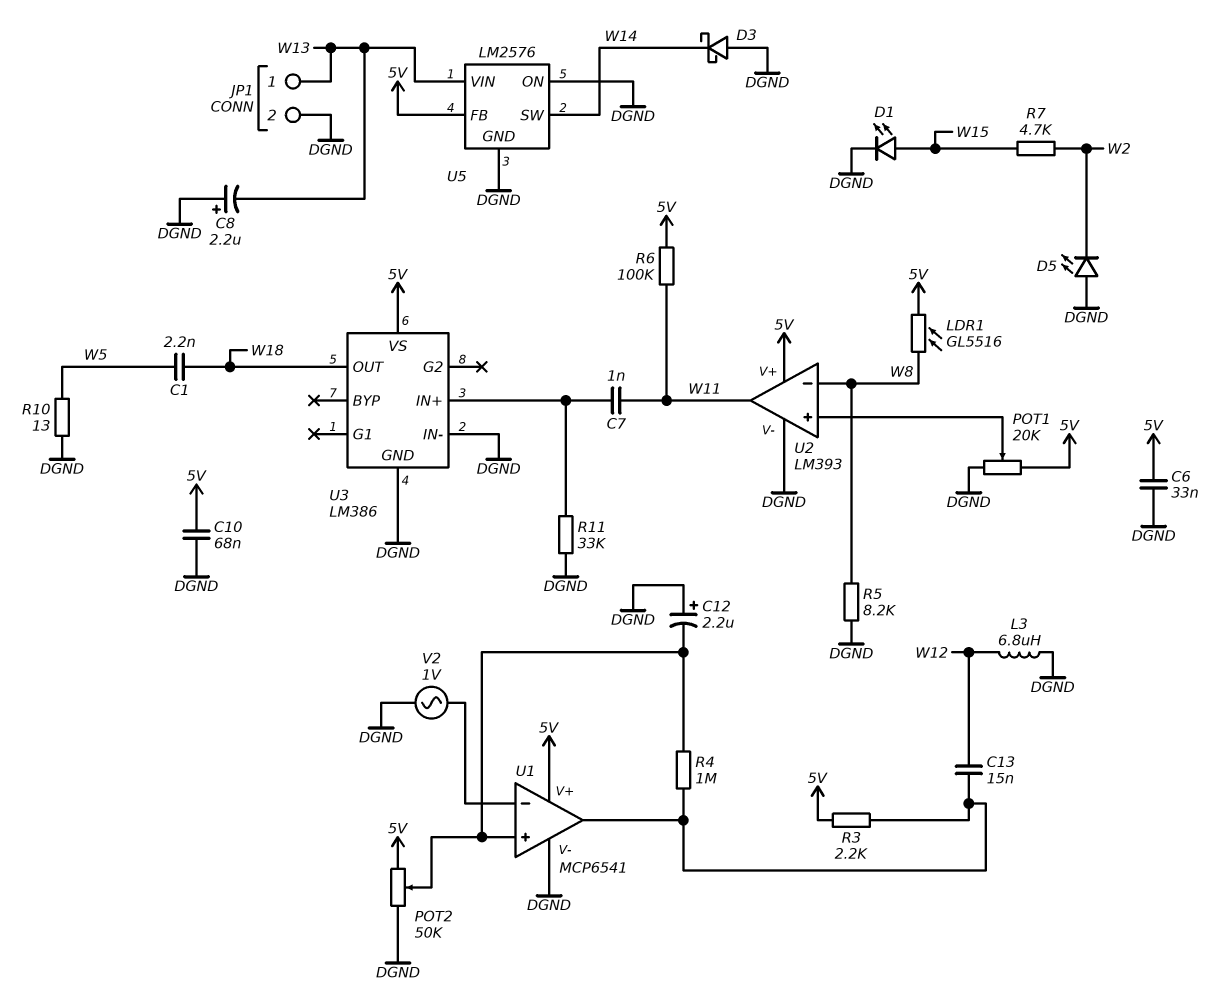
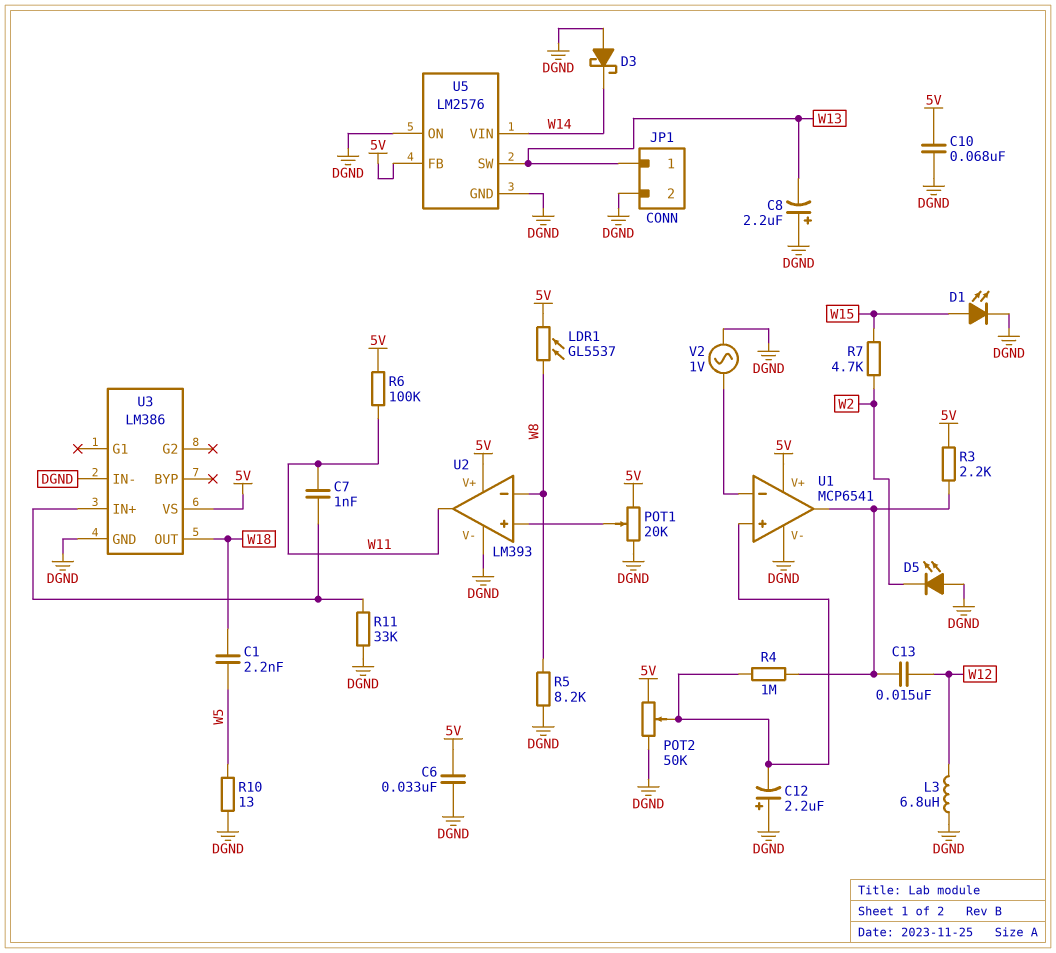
LDR1: GL5516 (5V, W8) -> GL5537 (5V, W8)
U5 pin SW: W14 -> W13
U5 pin VIN: W13 -> W14

